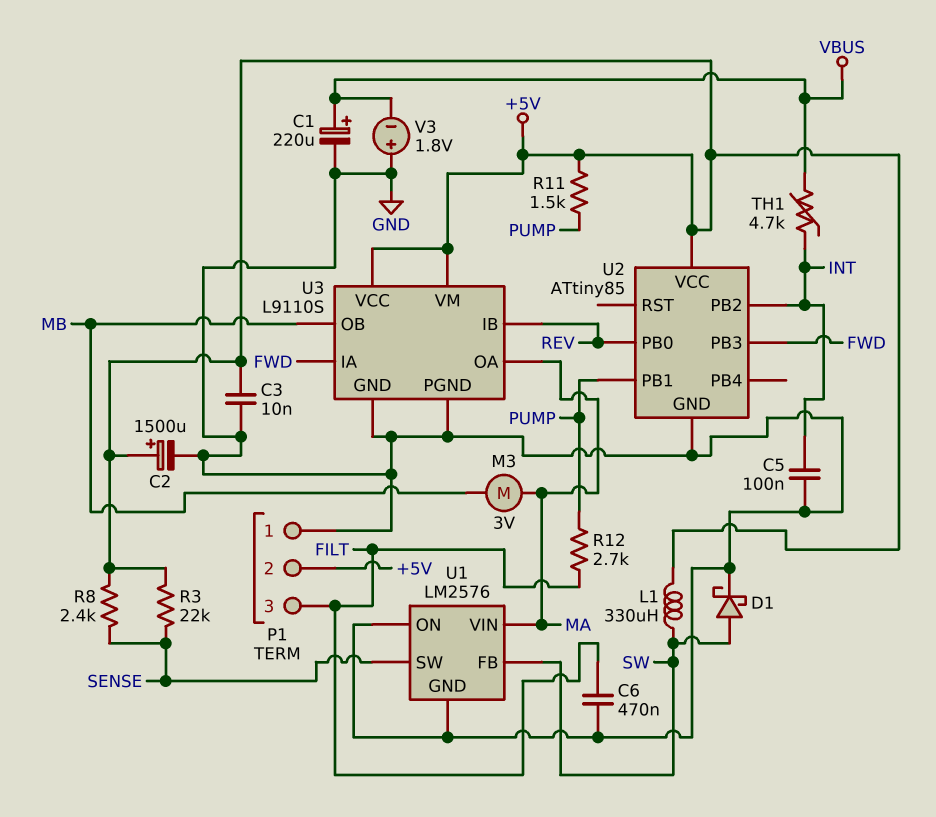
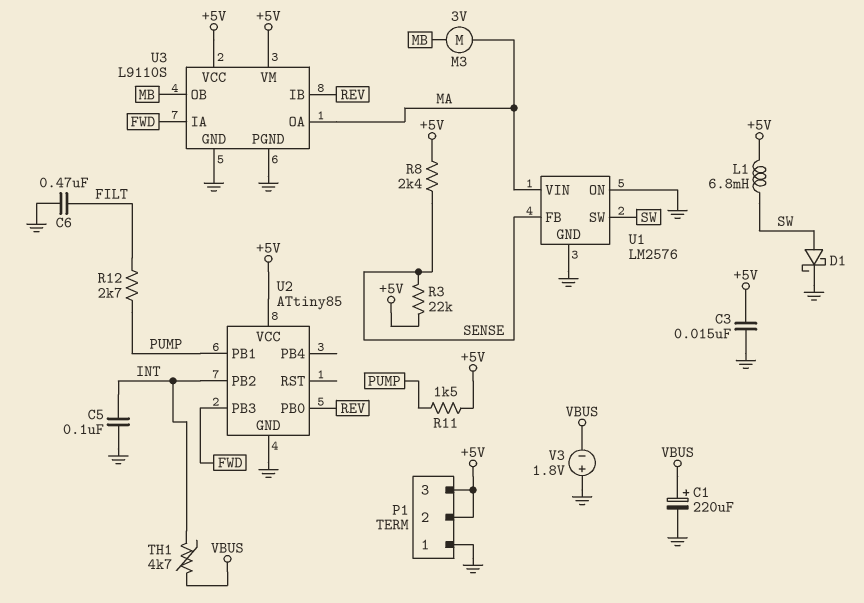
C2: 1500uF (plus +5V, minus GND) -> none
C3: 10nF (+5V, GND) -> 15nF (+5V, GND)
L1: 330uH (+5V, SW) -> 6.8mH (+5V, SW)
P1 pin 3: FILT -> +5V
U1 pin FB: SW -> SENSE
U1 pin SW: SENSE -> SW

